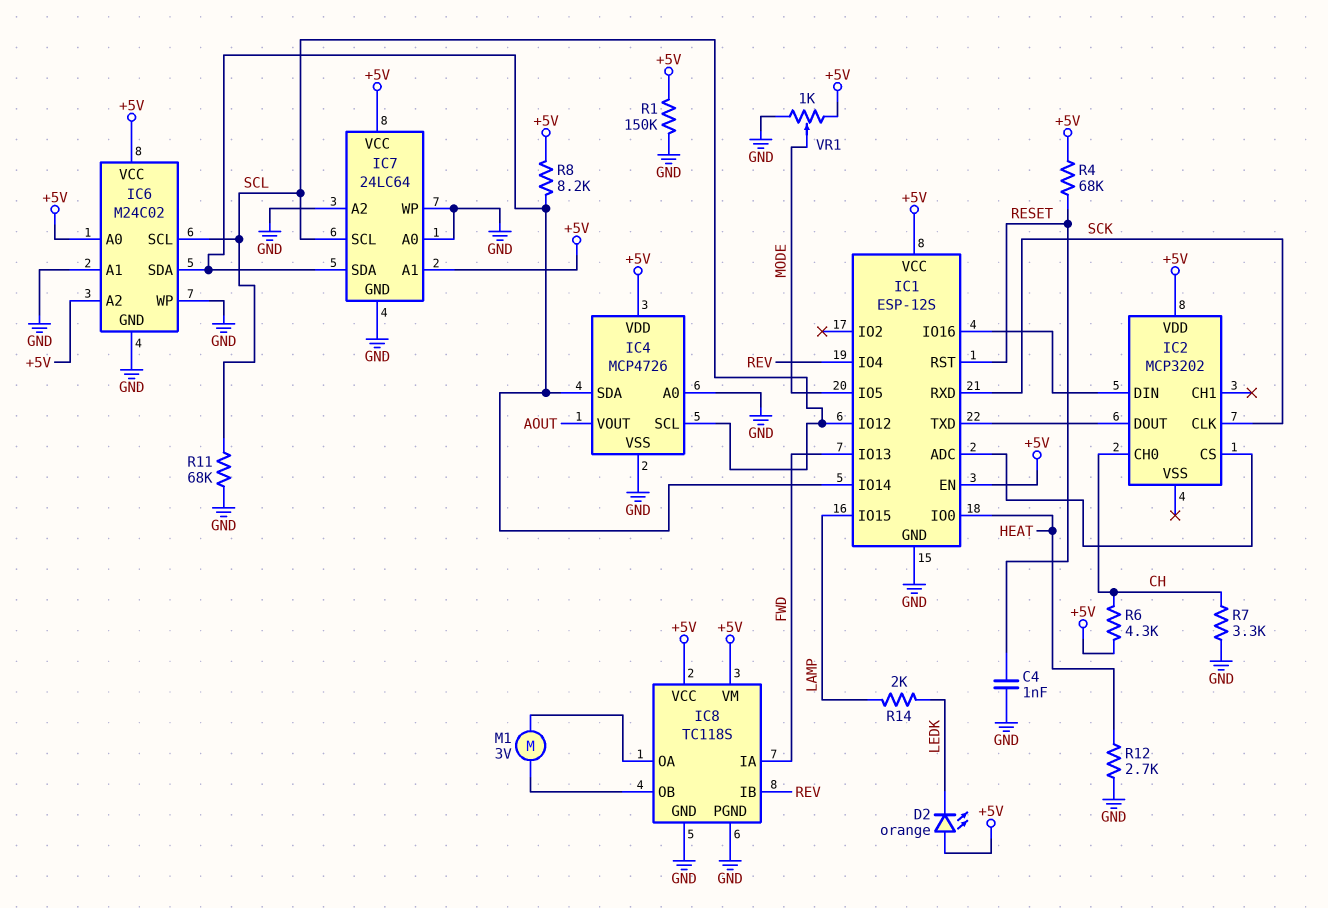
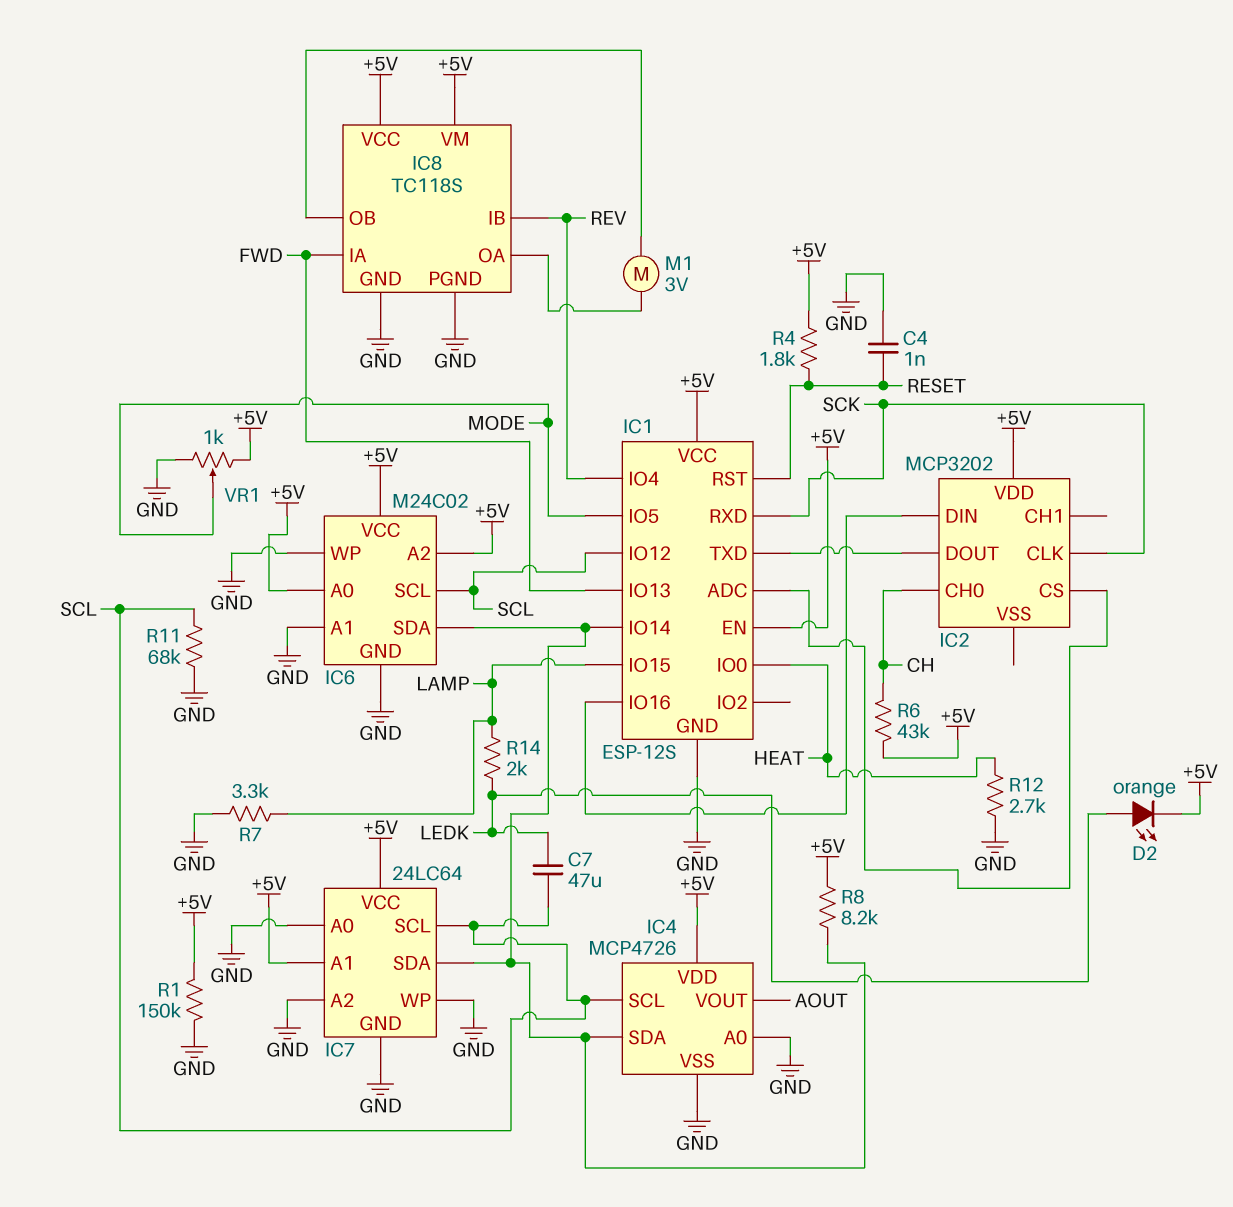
C7: none -> 47uF (LEDK, SCL)
D2: LED orange (A +5V, K LEDK) -> LED orange (A LEDK, K +5V)
R4: 68k (+5V, RESET) -> 1.8k (+5V, RESET)
R6: 4.3k (+5V, CH) -> 43k (+5V, CH)
R7: 3.3k (CH, GND) -> 3.3k (GND, LAMP)

